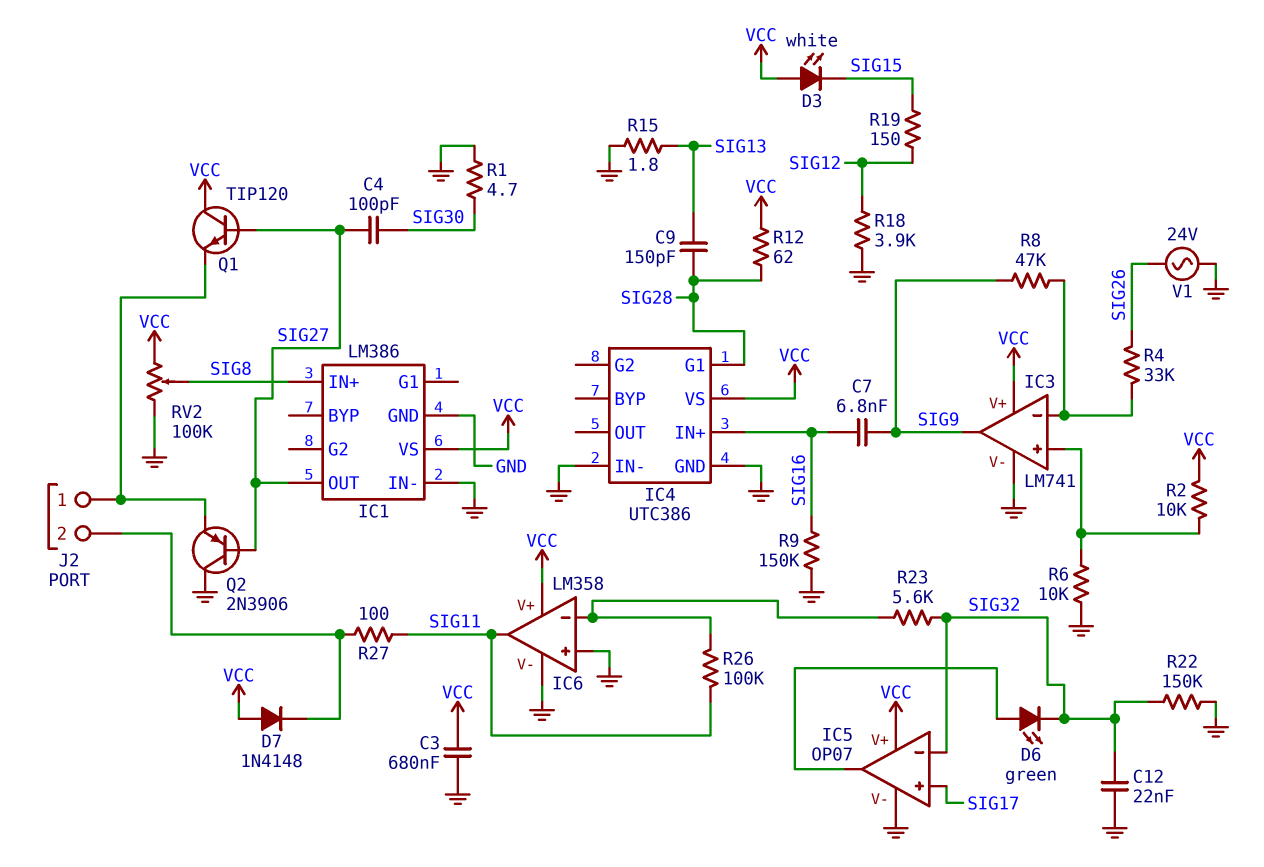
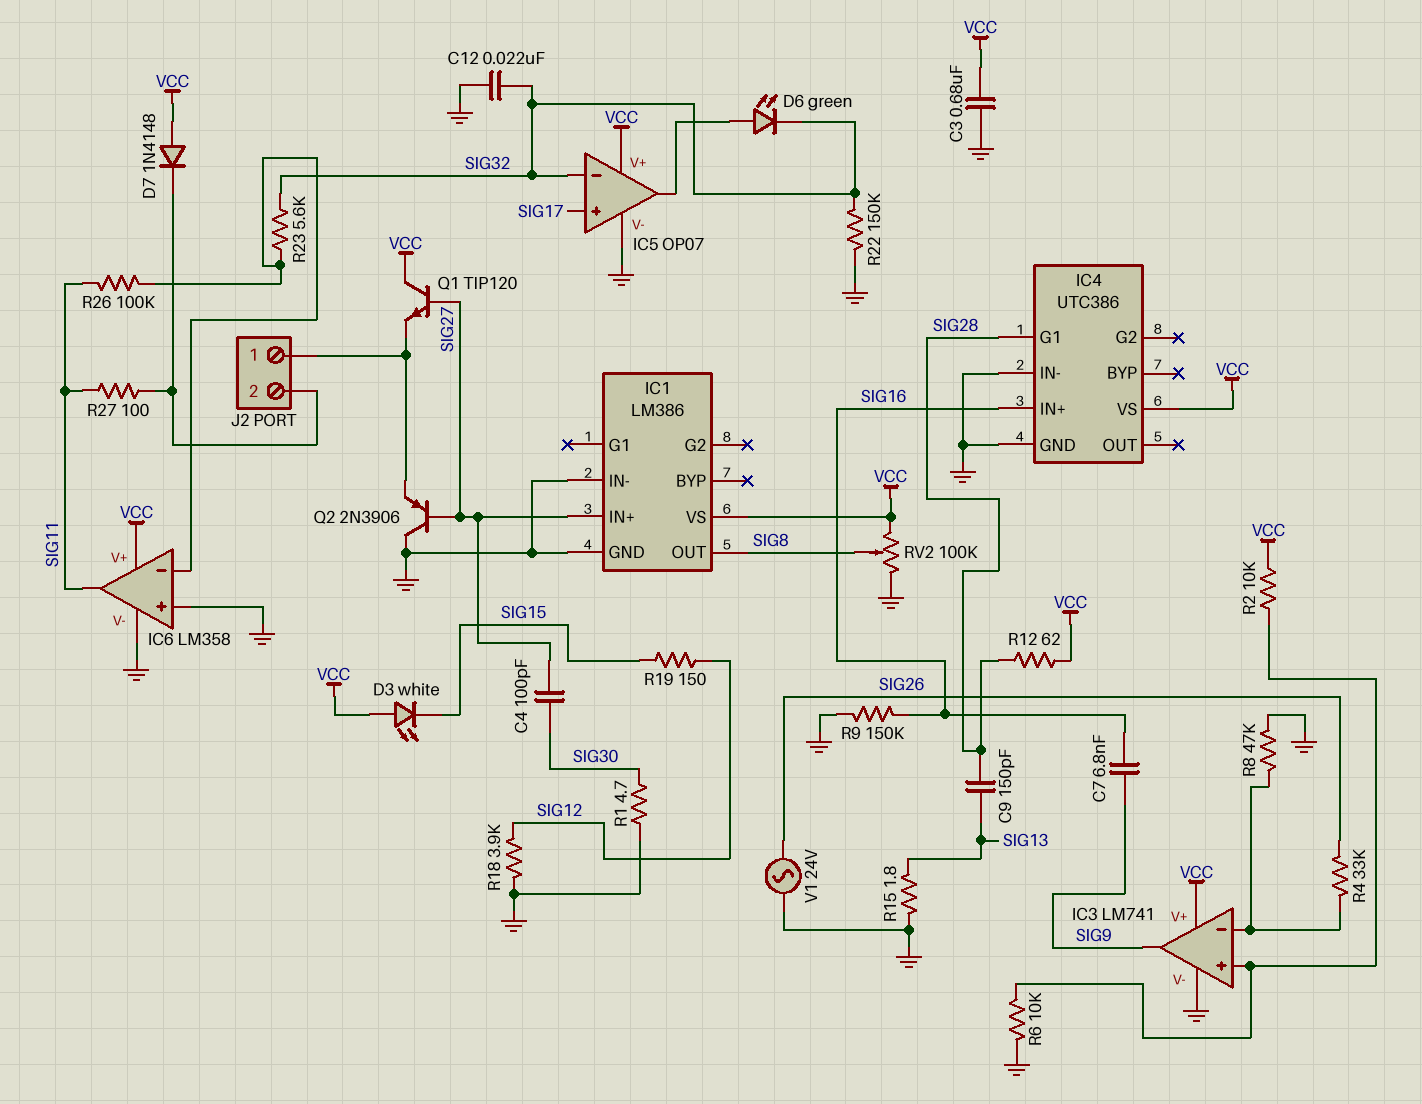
IC1 pin IN+: SIG8 -> SIG27
IC1 pin OUT: SIG27 -> SIG8
R8: 47k (IC3/in-, SIG9) -> 47k (GND, IC3/in-)

